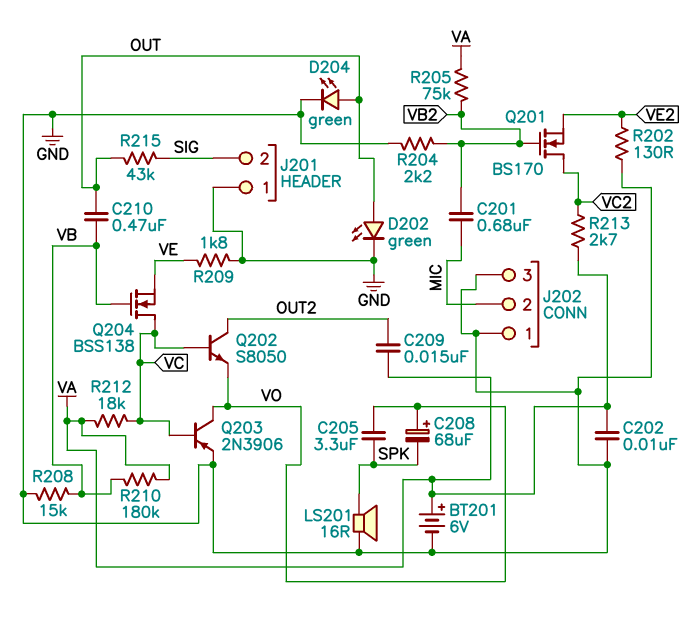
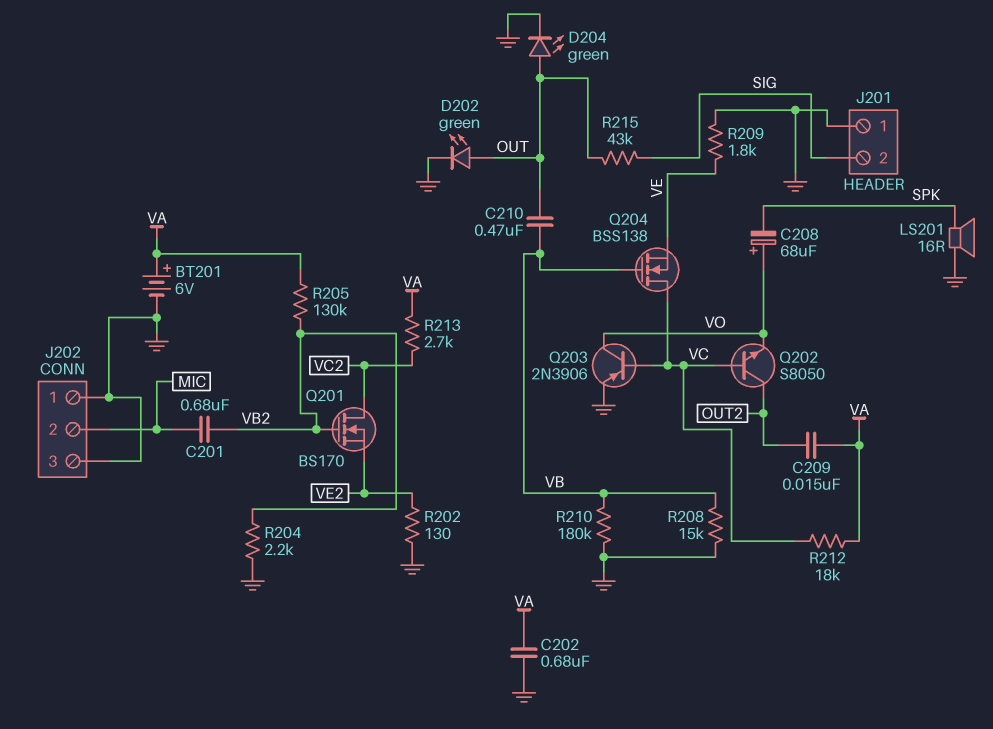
C202: 10nF (GND, VA) -> 680nF (GND, VA)
C205: 3.3uF (SPK, VO) -> none
R205: 75k (VA, VB2) -> 130k (VA, VB2)
R210: 180k (VA, VB) -> 180k (GND, VB)

